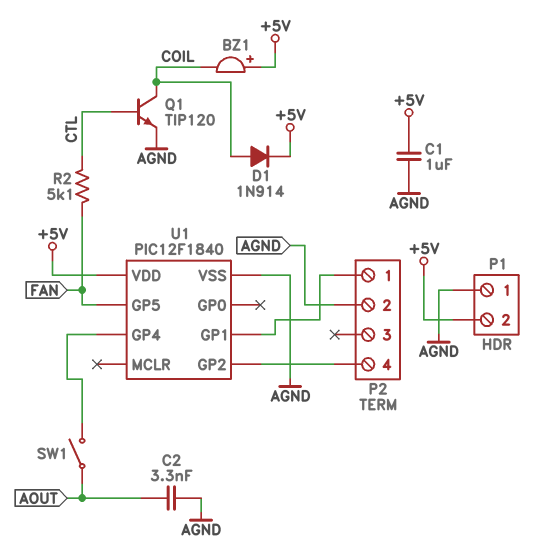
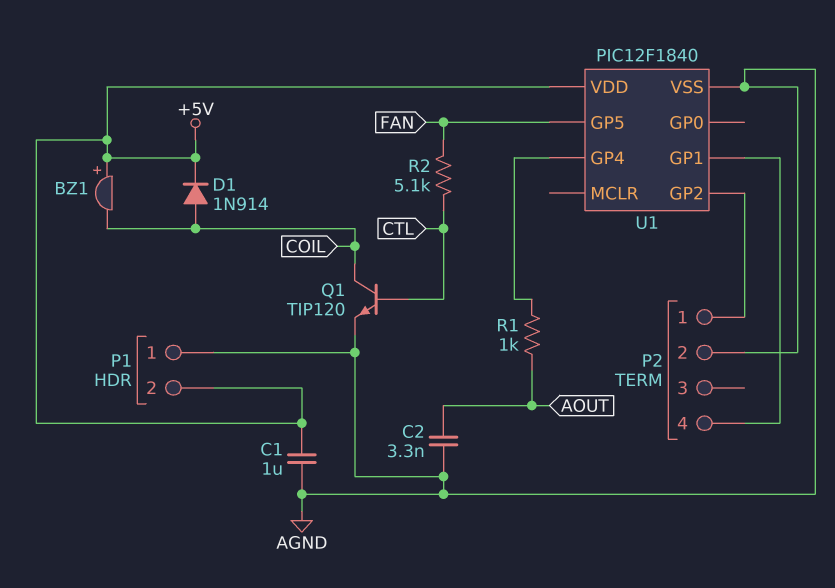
R1: none -> 1k (AOUT, U1/GP4)
SW1: switch (AOUT, U1/GP4) -> none
U1 pin GP1: P2/1 -> P2/4
U1 pin GP2: P2/4 -> P2/1

